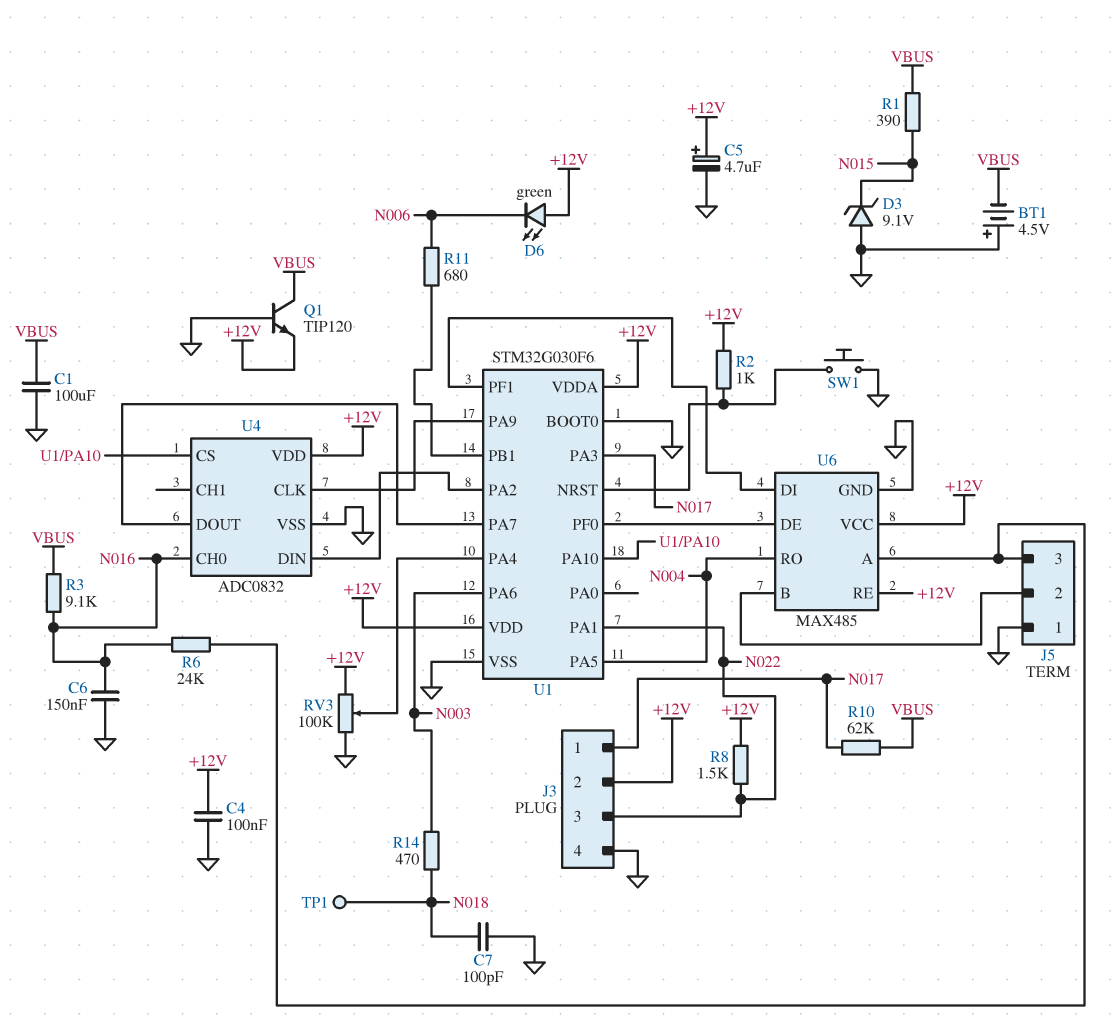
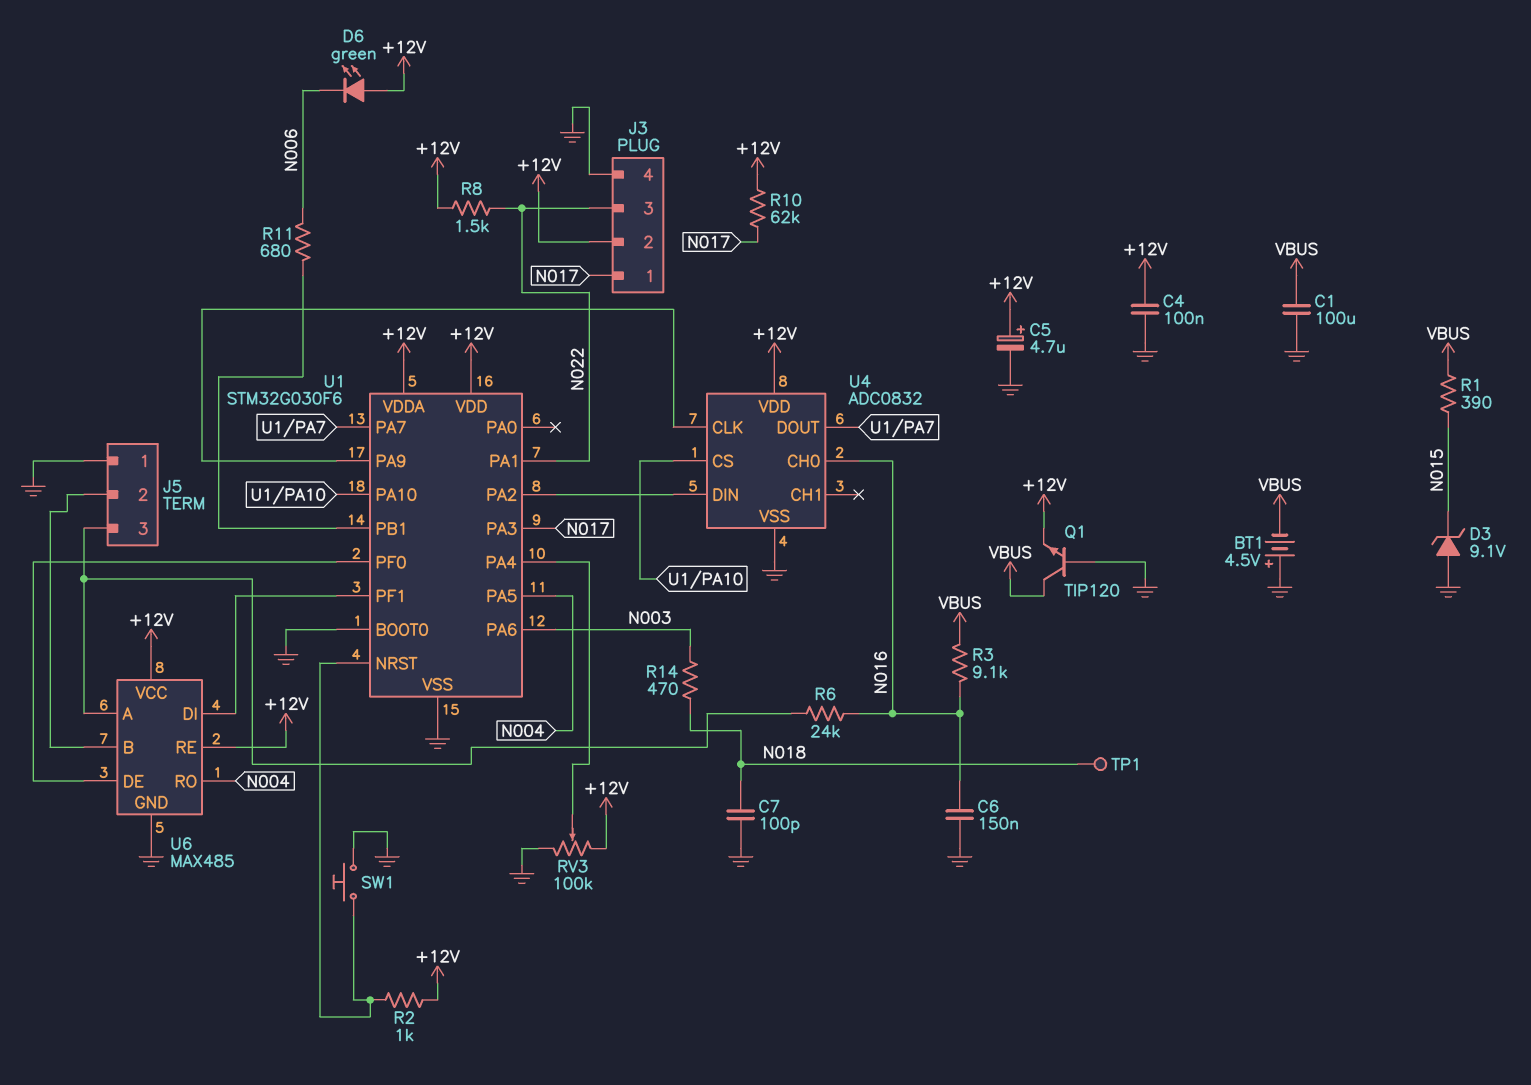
R10: 62k (N017, VBUS) -> 62k (+12V, N017)

